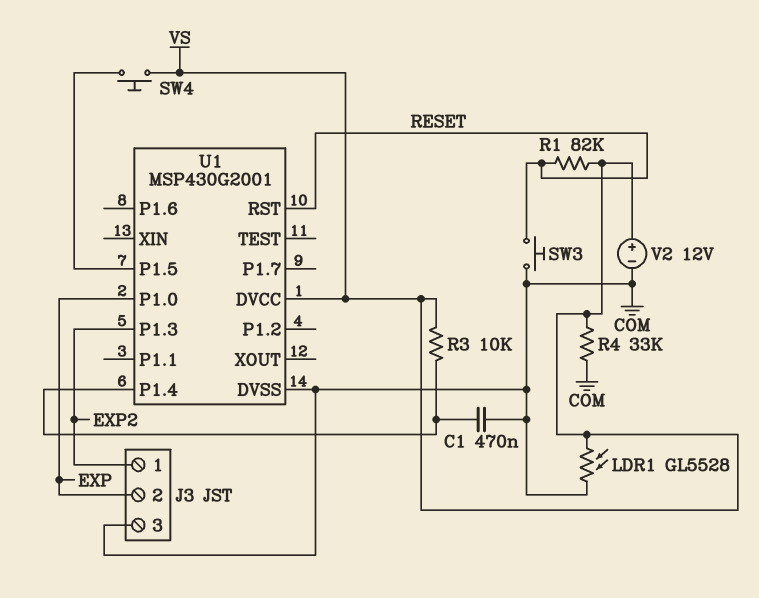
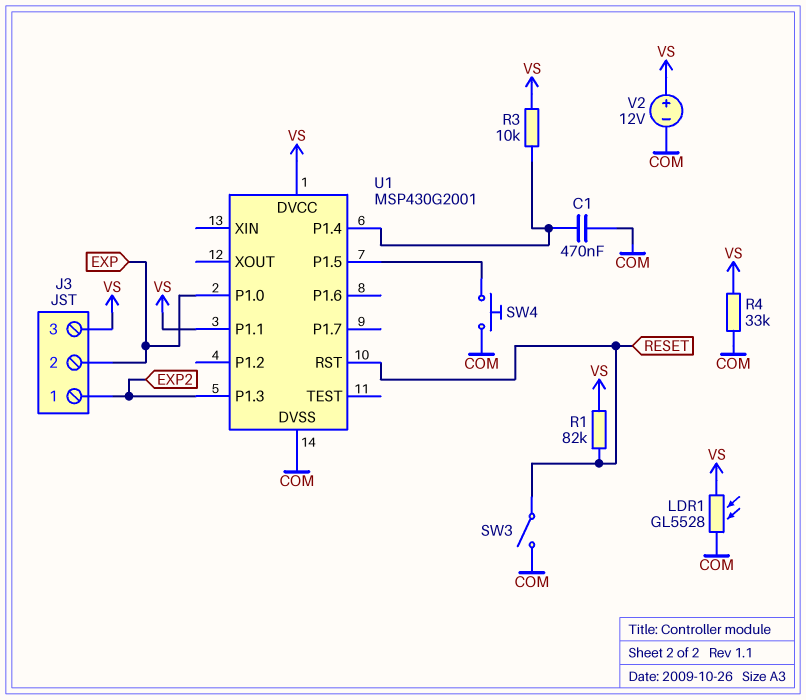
J3 pin 3: COM -> VS
SW3: button (COM, RESET) -> switch (COM, RESET)
SW4: button (U1/P1.5, VS) -> button (COM, U1/P1.5)
U1 pin P1.1: none -> VS

